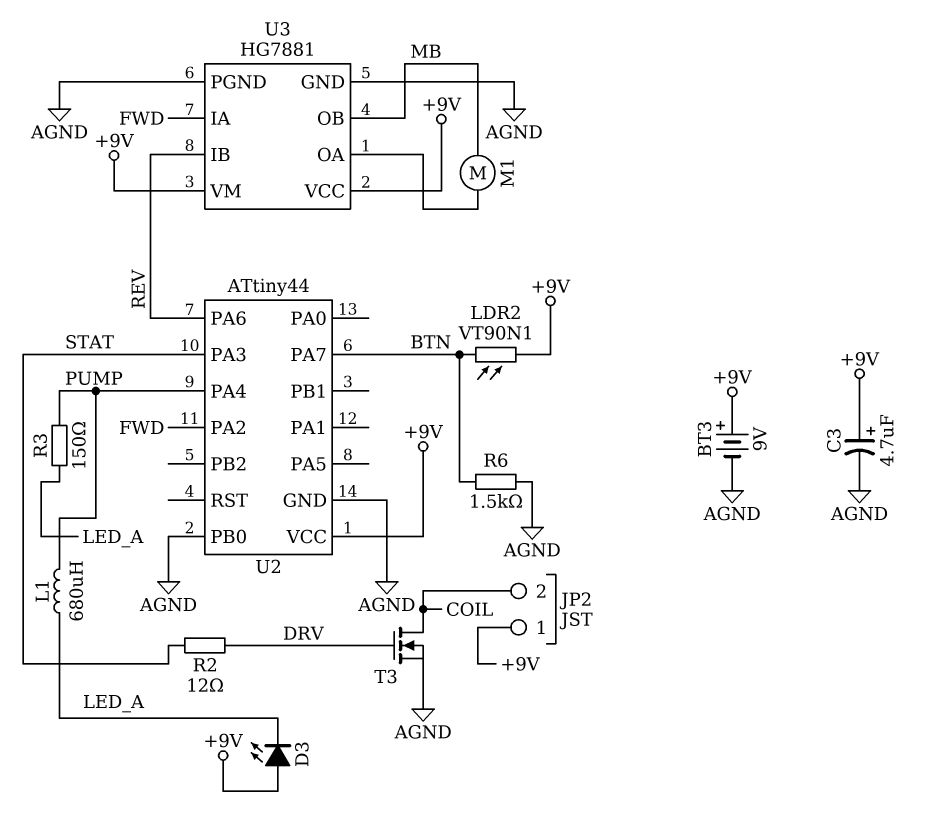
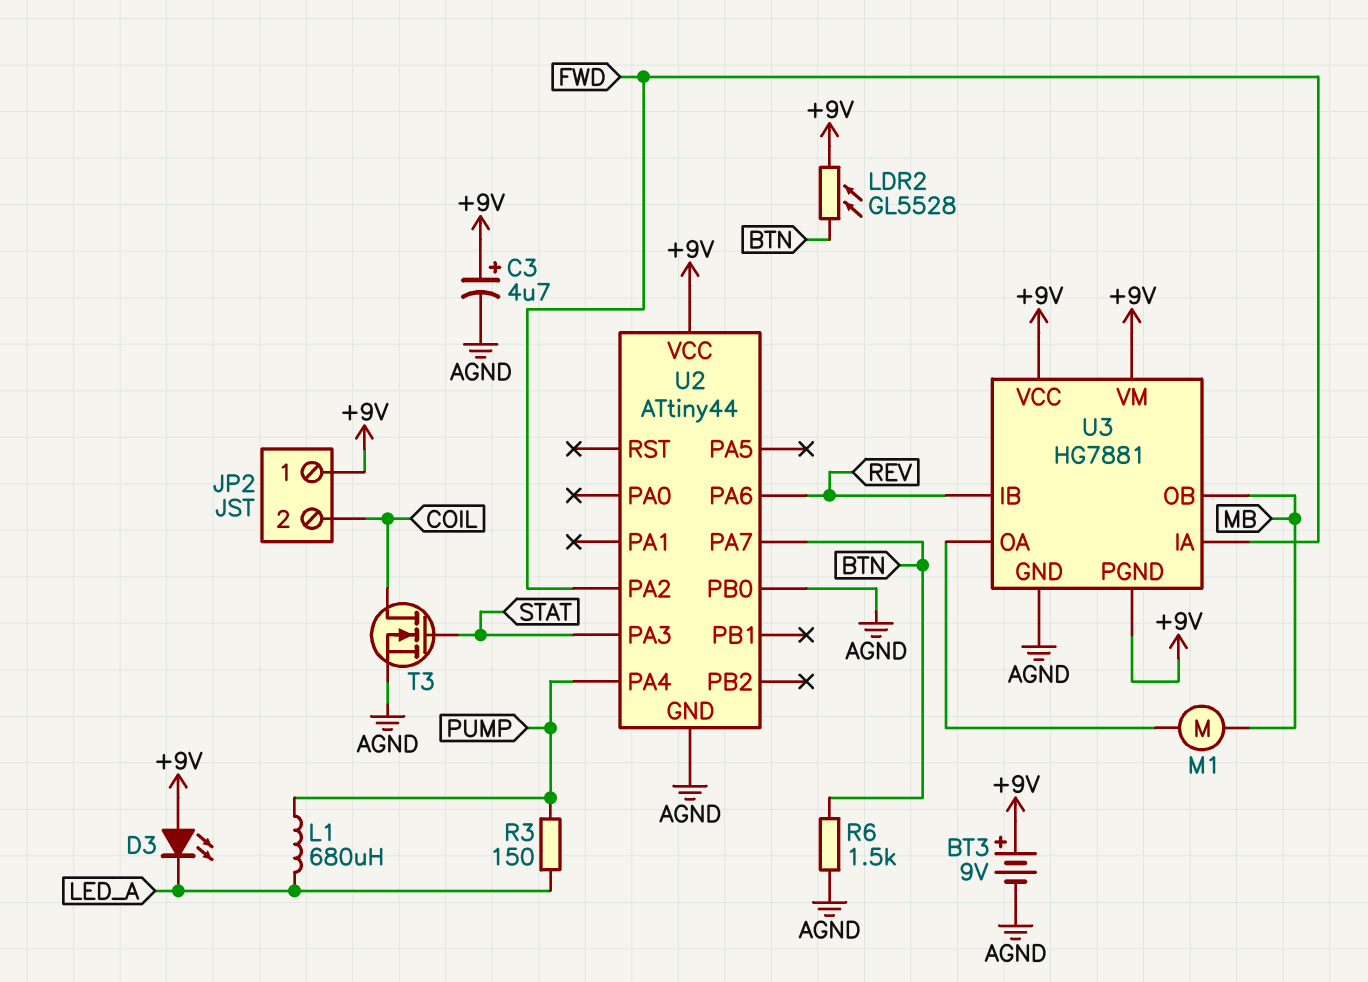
LDR2: VT90N1 (+9V, BTN) -> GL5528 (+9V, BTN)
R2: 12 (DRV, STAT) -> none
T3: NMOS (G DRV, D COIL, S AGND) -> NMOS (G STAT, D COIL, S AGND)
U3 pin PGND: AGND -> +9V

